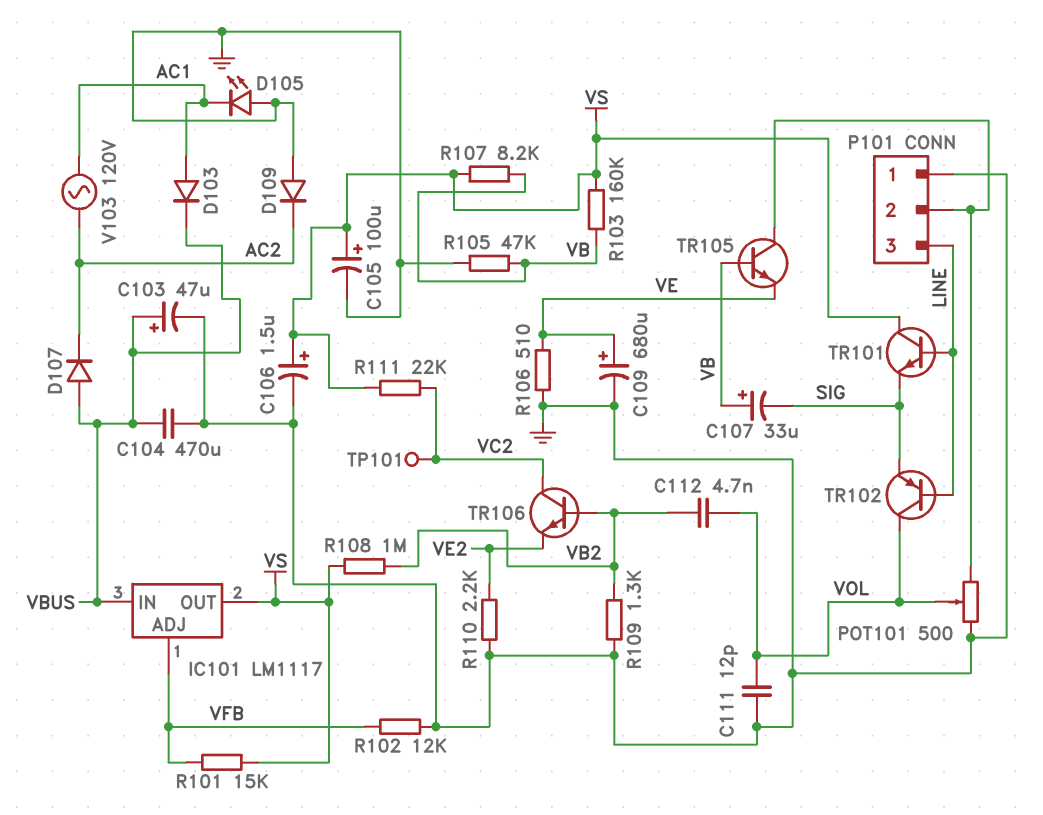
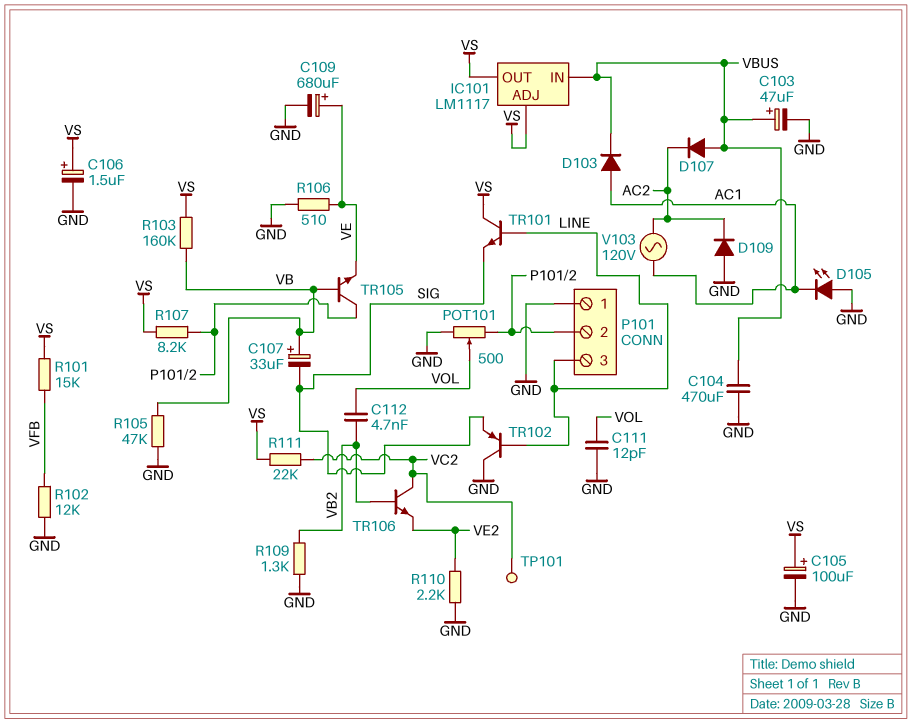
IC101 pin ADJ: VFB -> VS
R107: 8.2k (VB, VS) -> 8.2k (P101/2, VS)
R108: 1M (VB2, VS) -> none
TR102: PNP (B LINE, C VOL, E SIG) -> PNP (B LINE, C GND, E SIG)

